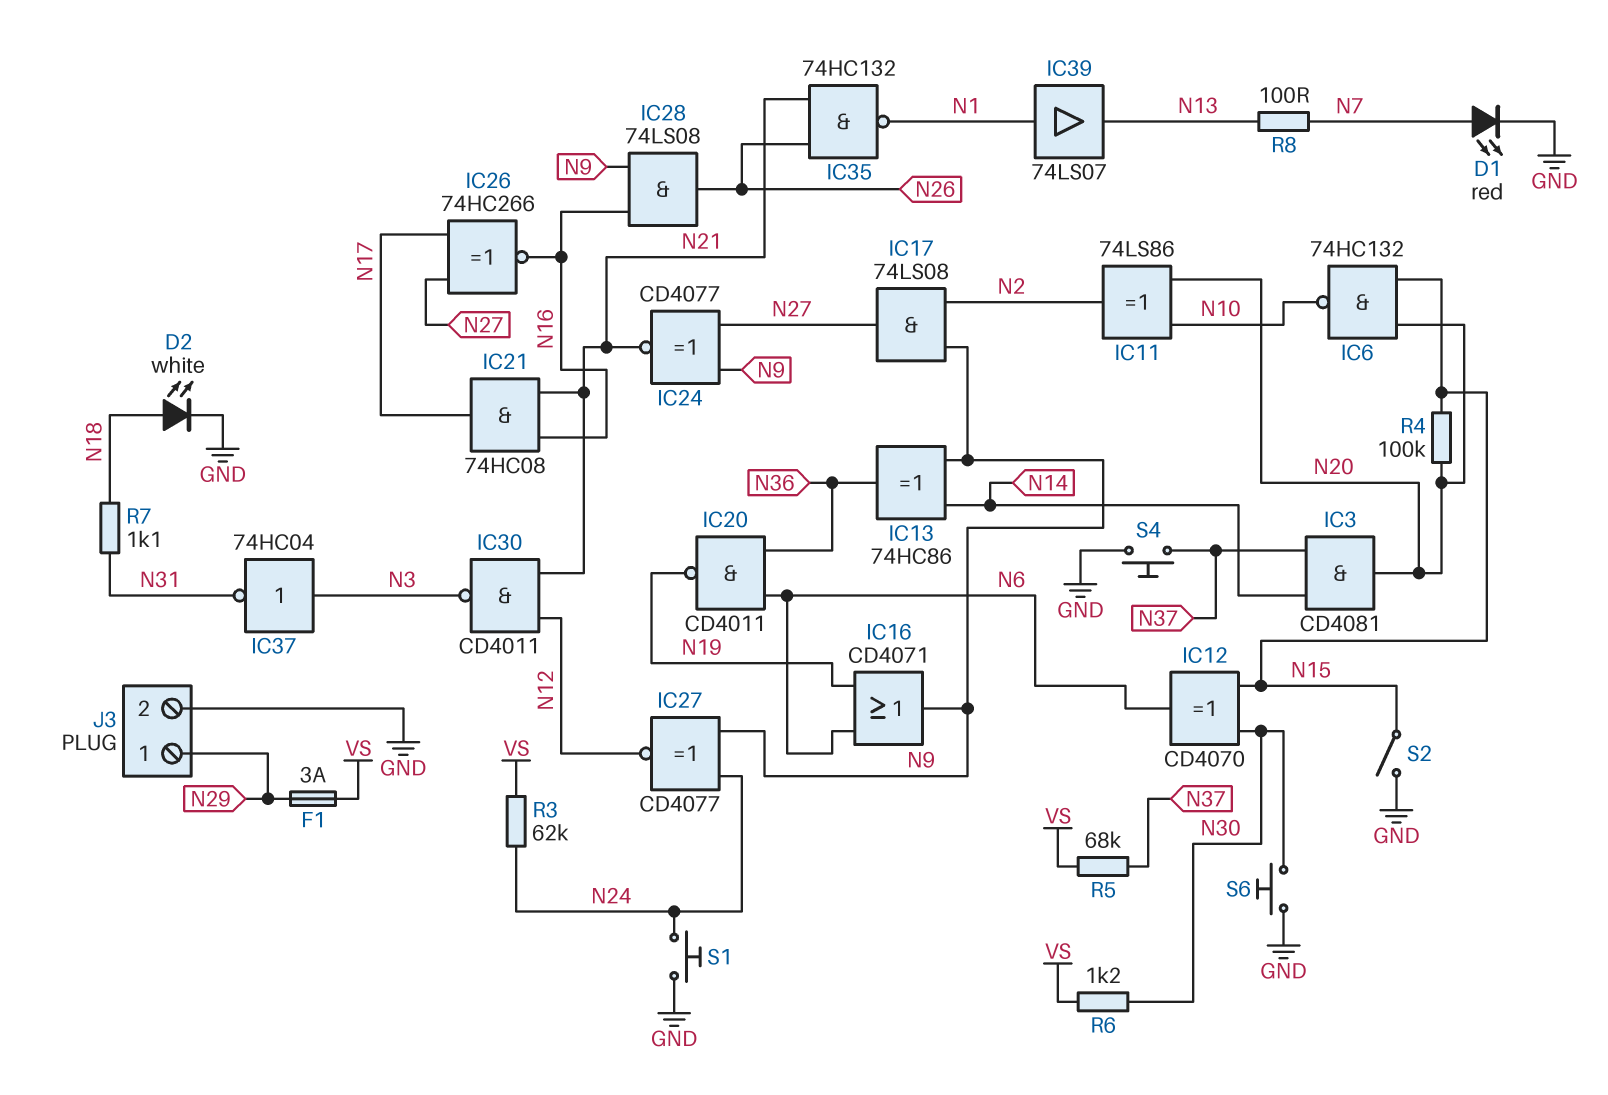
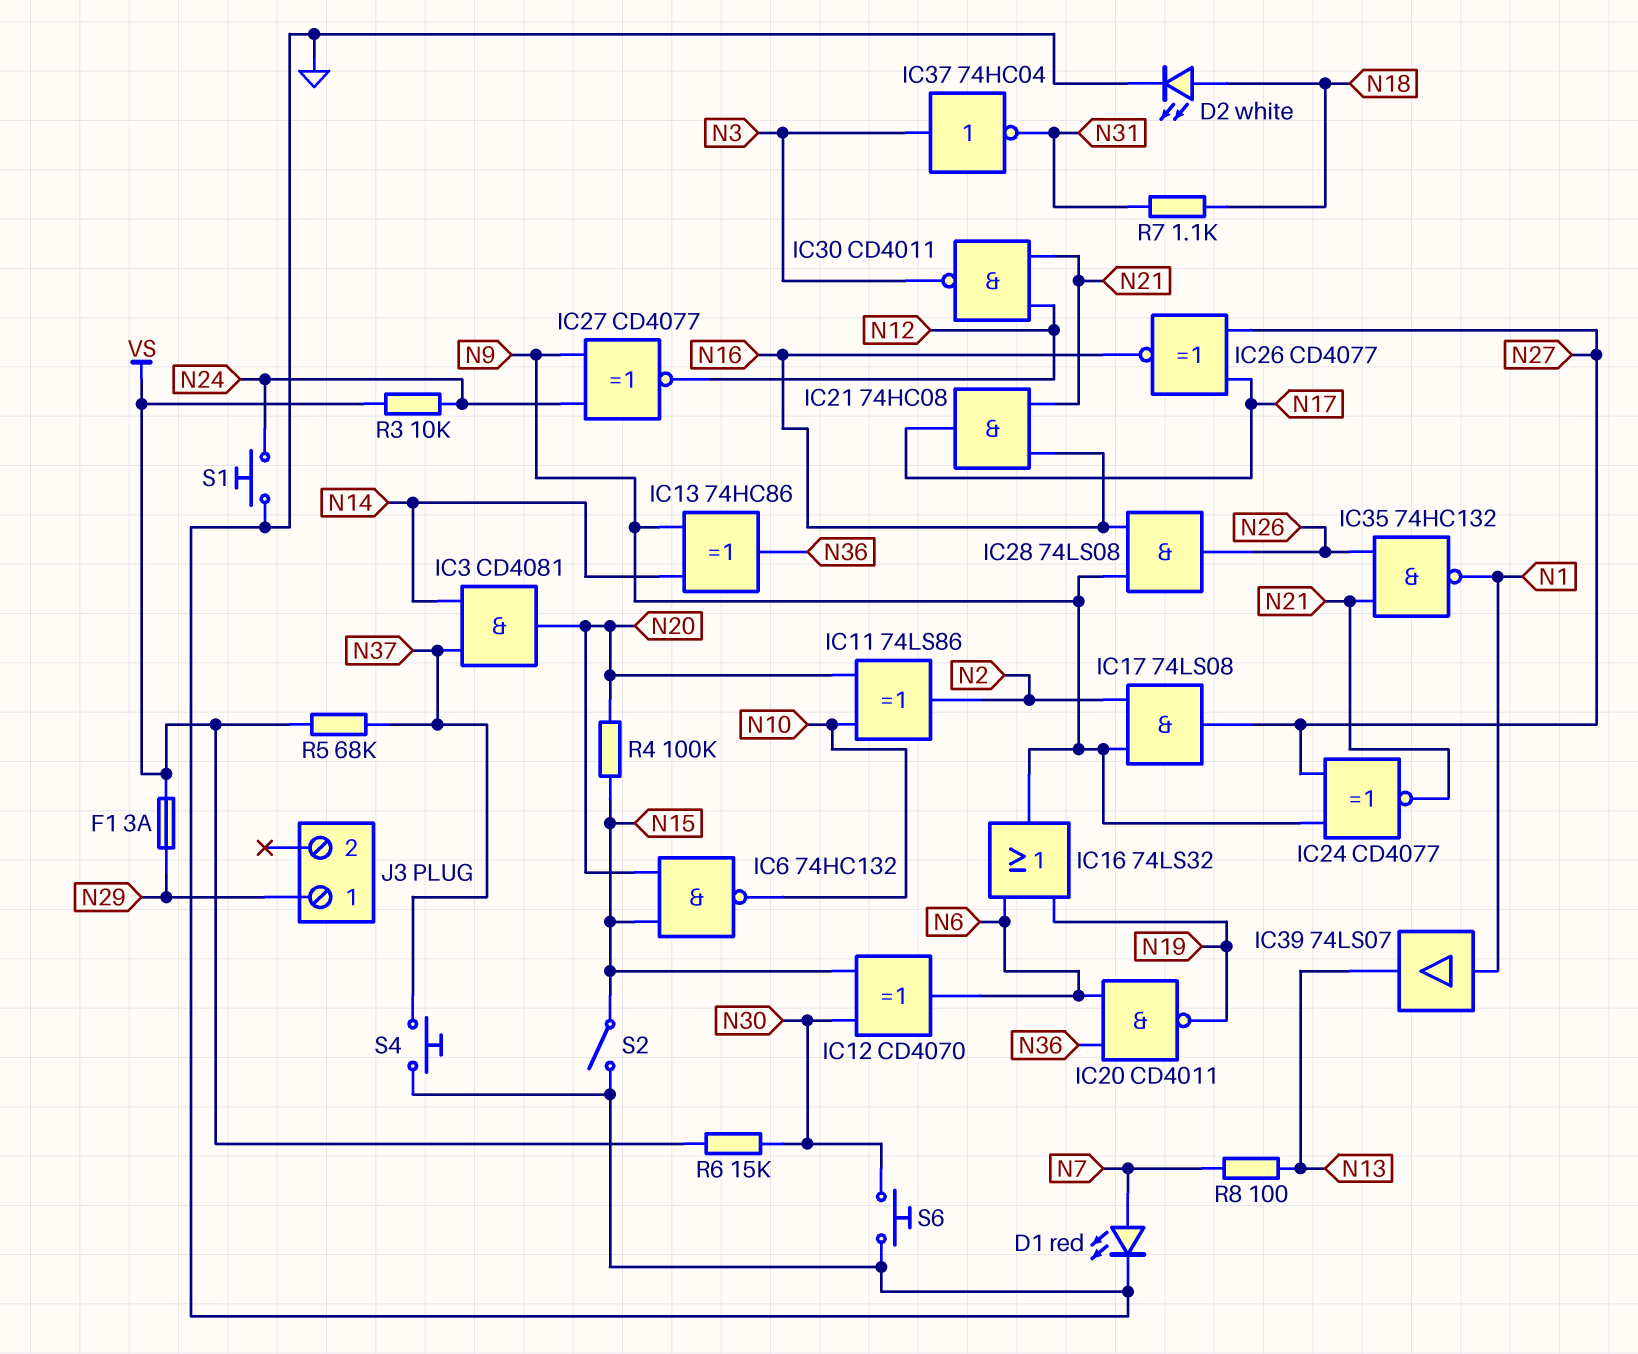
IC16: OR CD4071 (in N6, in N19, out N9) -> OR 74LS32 (in N6, in N19, out N9)
IC26: XNOR 74HC266 (in N17, in N27, out N16) -> XNOR CD4077 (in N17, in N27, out N16)
J3 pin 2: GND -> none
R3: 62k (N24, VS) -> 10k (N24, VS)
R6: 1.2k (N30, VS) -> 15k (N30, VS)

